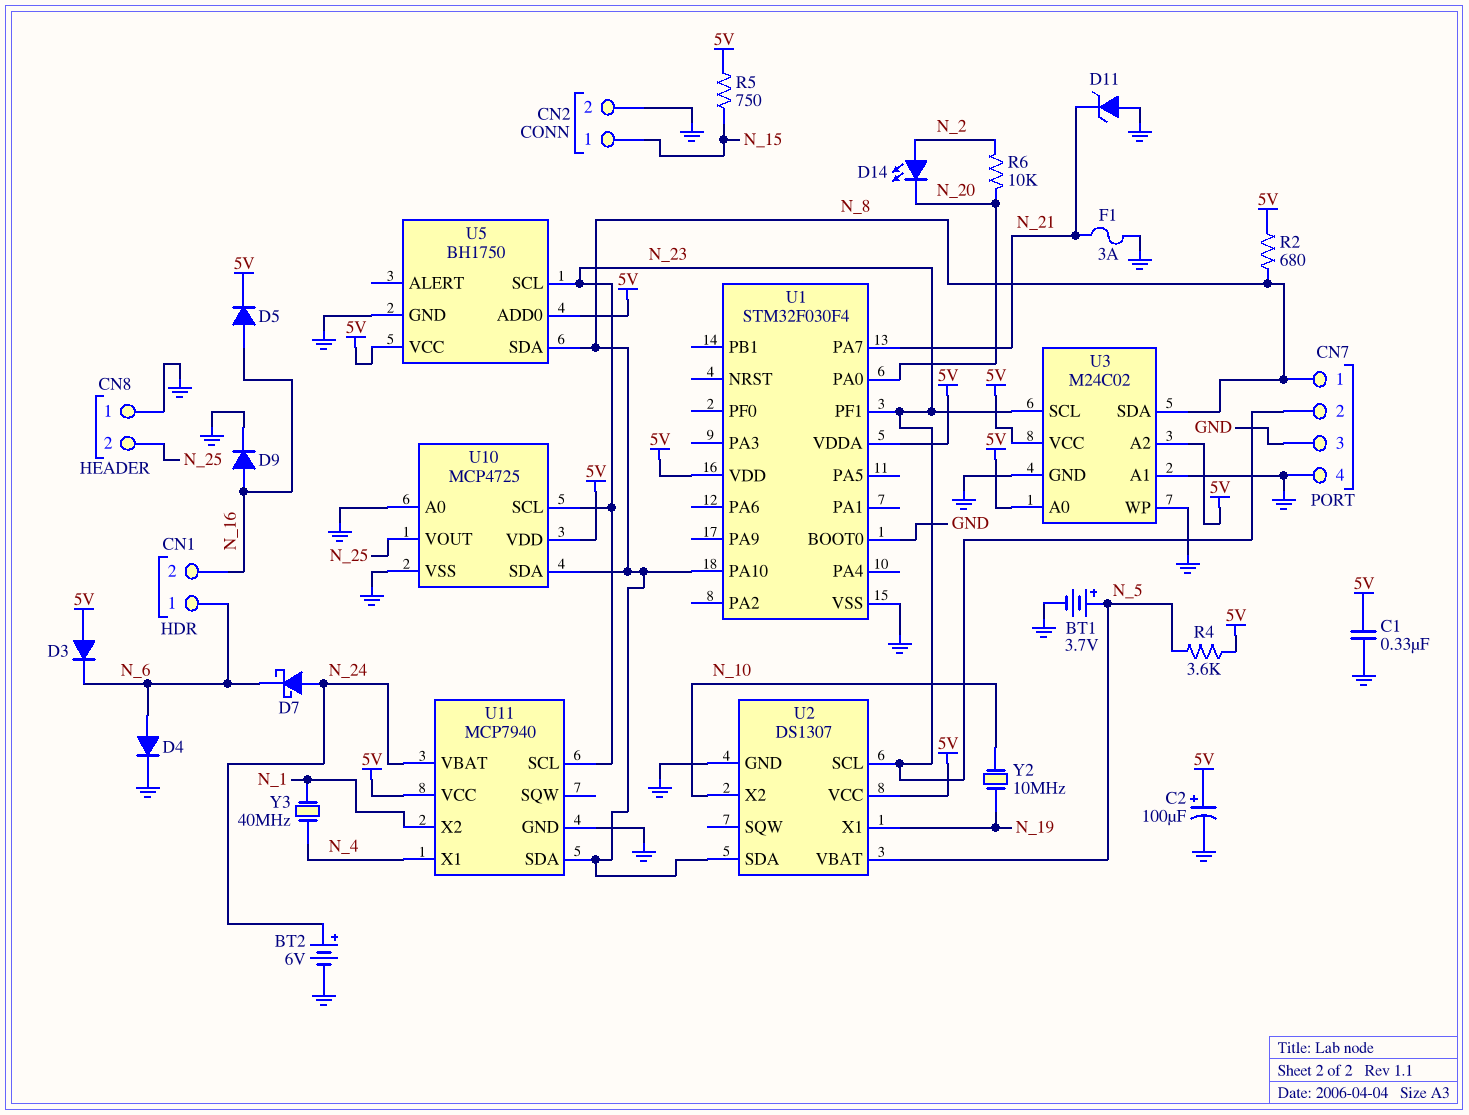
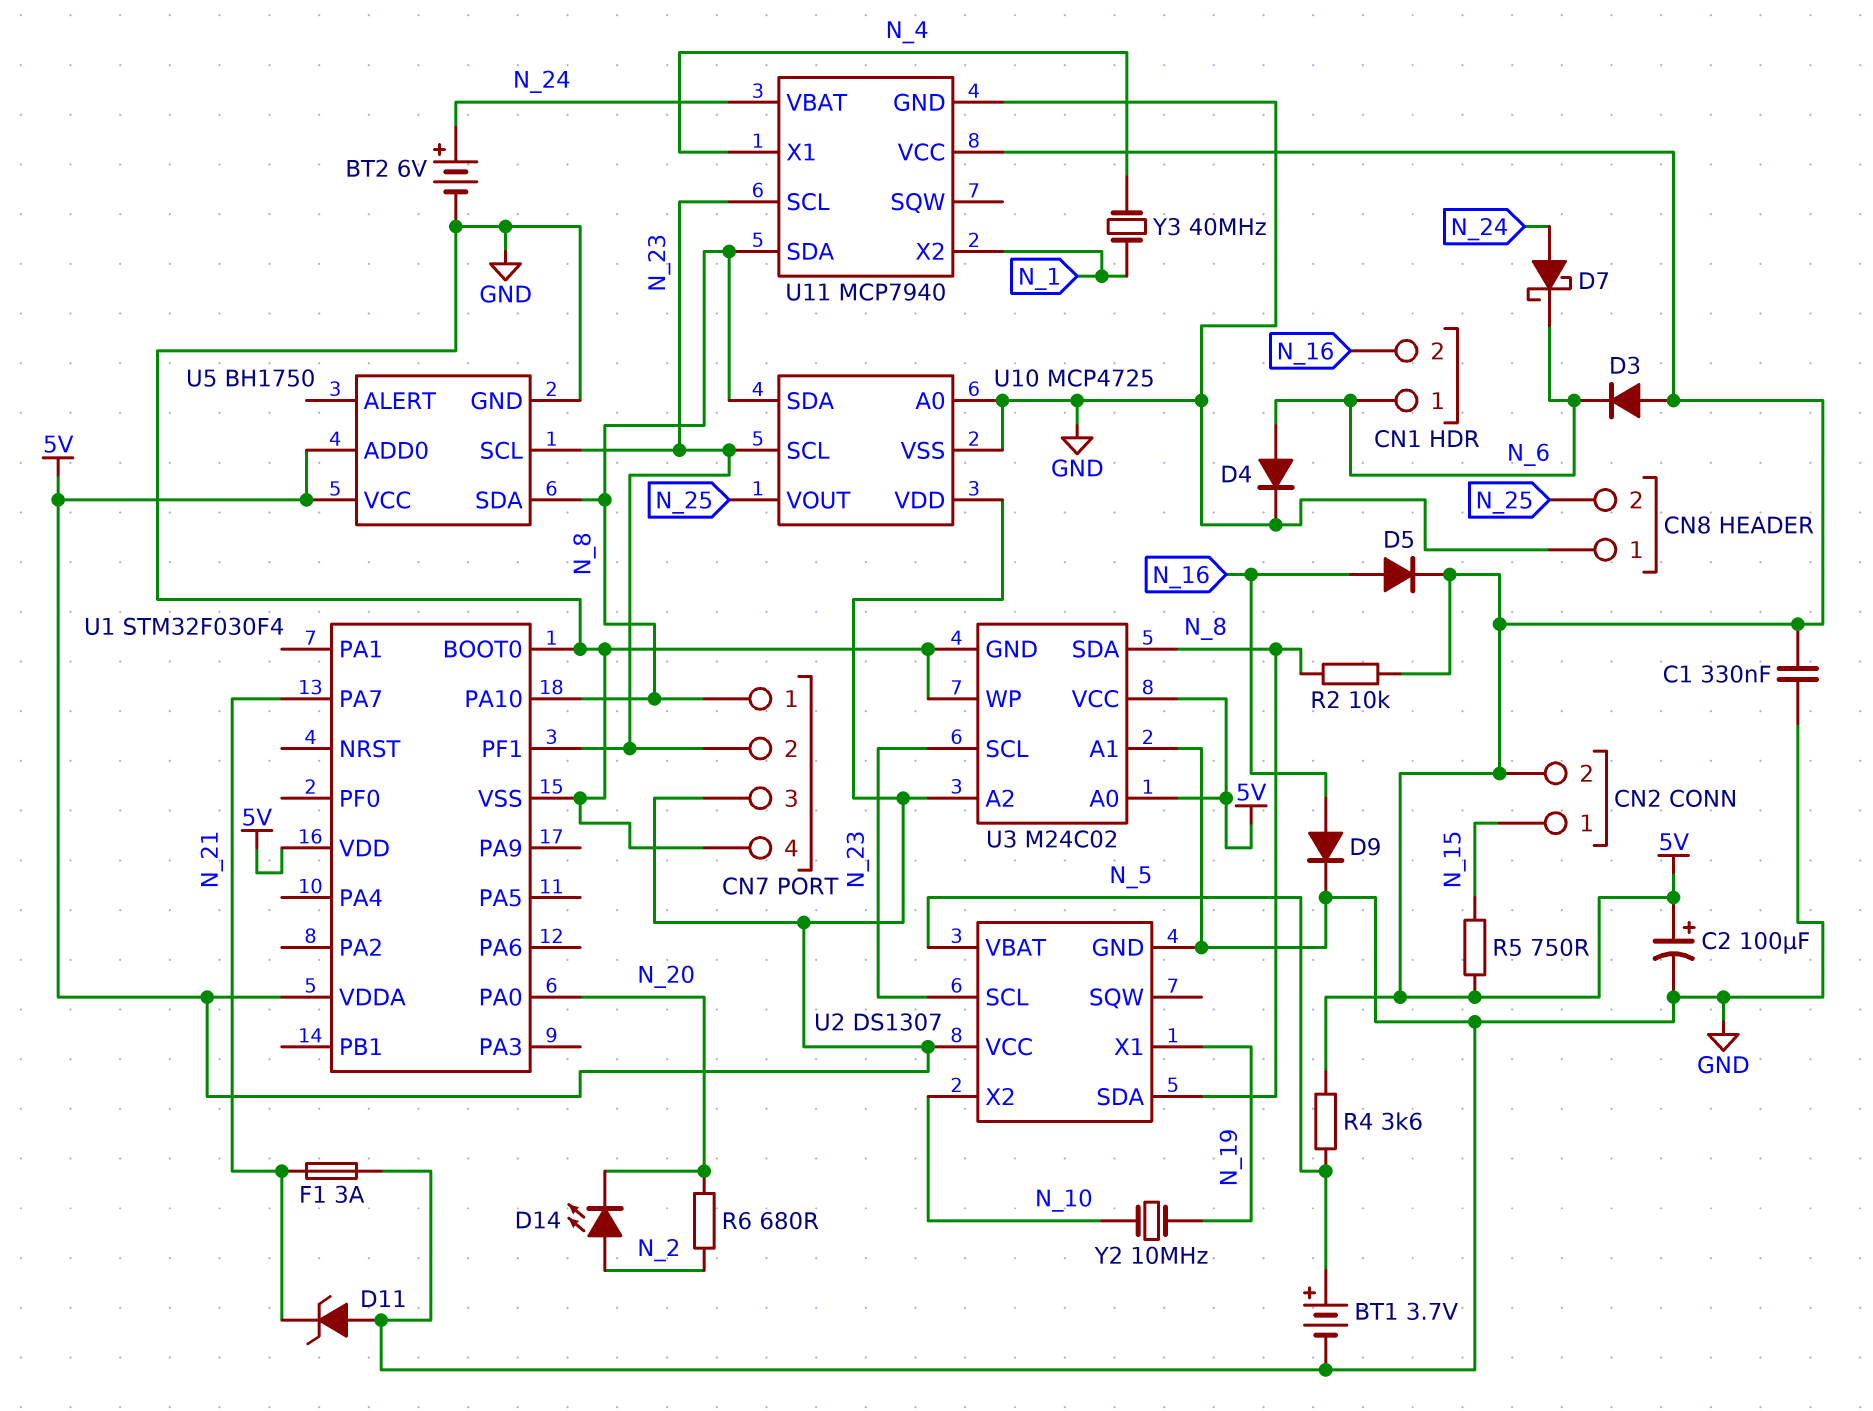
CN2 pin 2: GND -> 5V
CN7 pin 3: GND -> 5V
R2: 680 (5V, N_8) -> 10k (5V, N_8)
R6: 10k (N_2, N_20) -> 680 (N_2, N_20)

